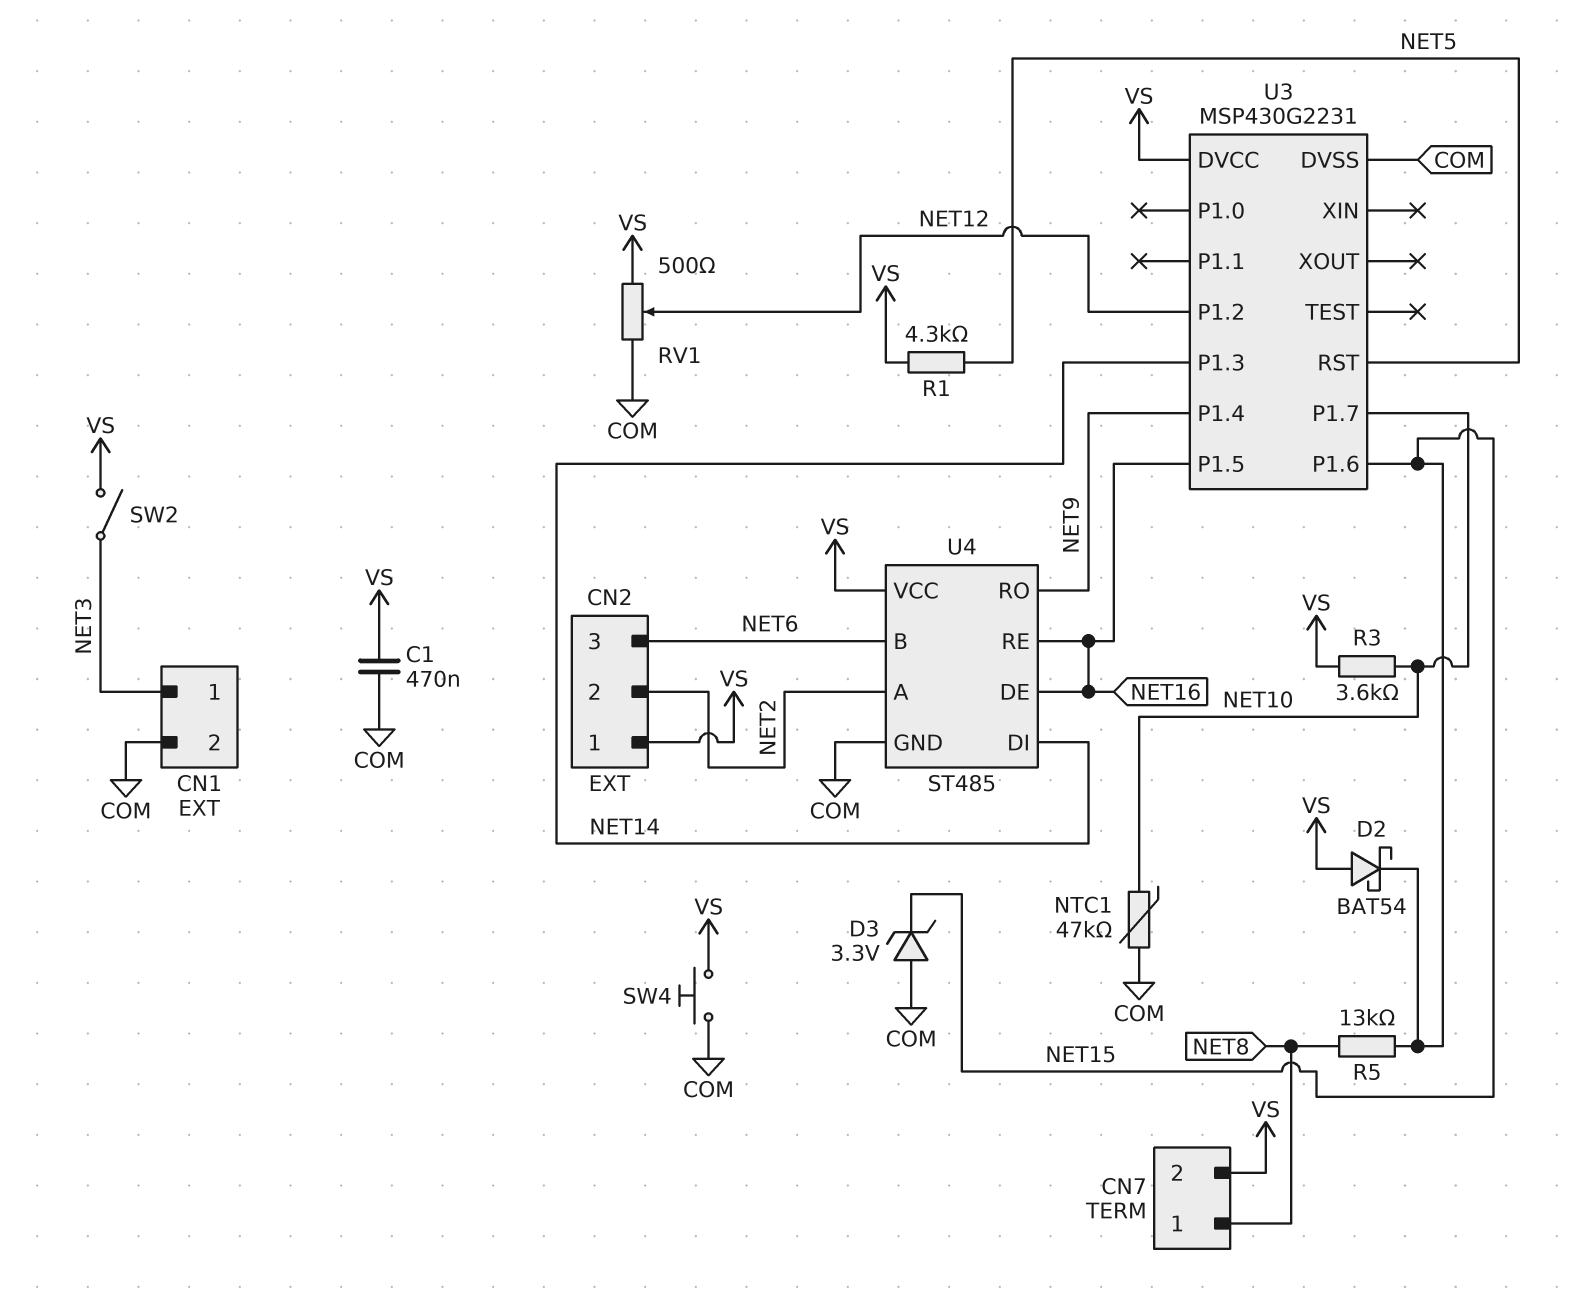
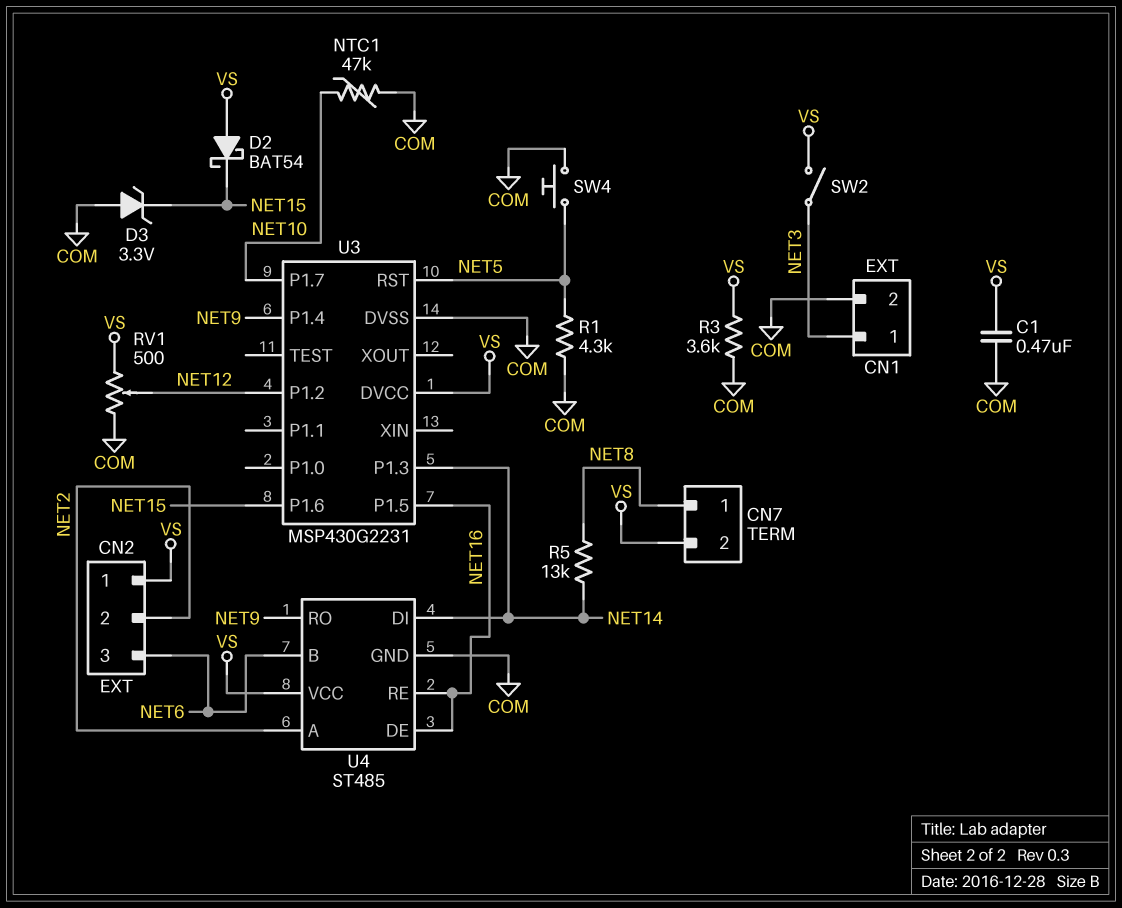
R1: 4.3k (NET5, VS) -> 4.3k (COM, NET5)
R3: 3.6k (NET10, VS) -> 3.6k (COM, VS)
R5: 13k (NET8, NET15) -> 13k (NET8, NET14)
SW4: button (COM, VS) -> button (COM, NET5)

